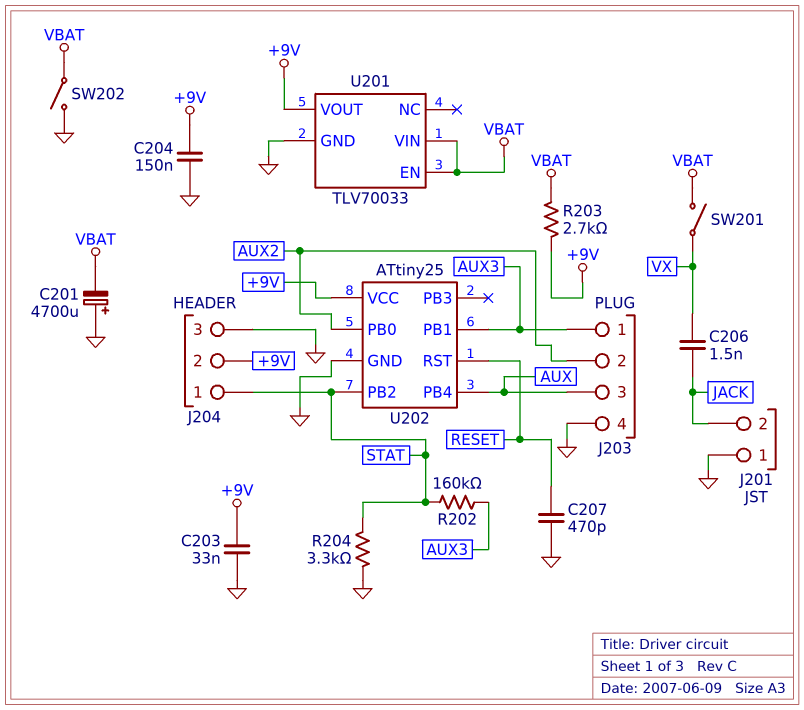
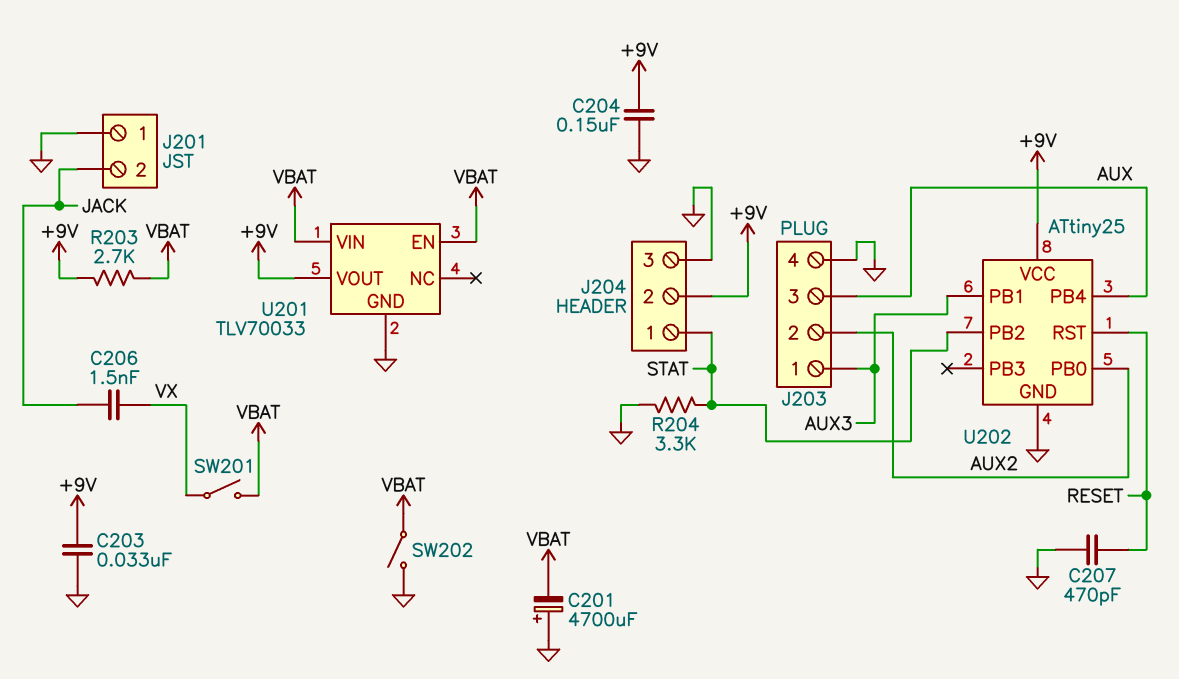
R202: 160k (AUX3, STAT) -> none

